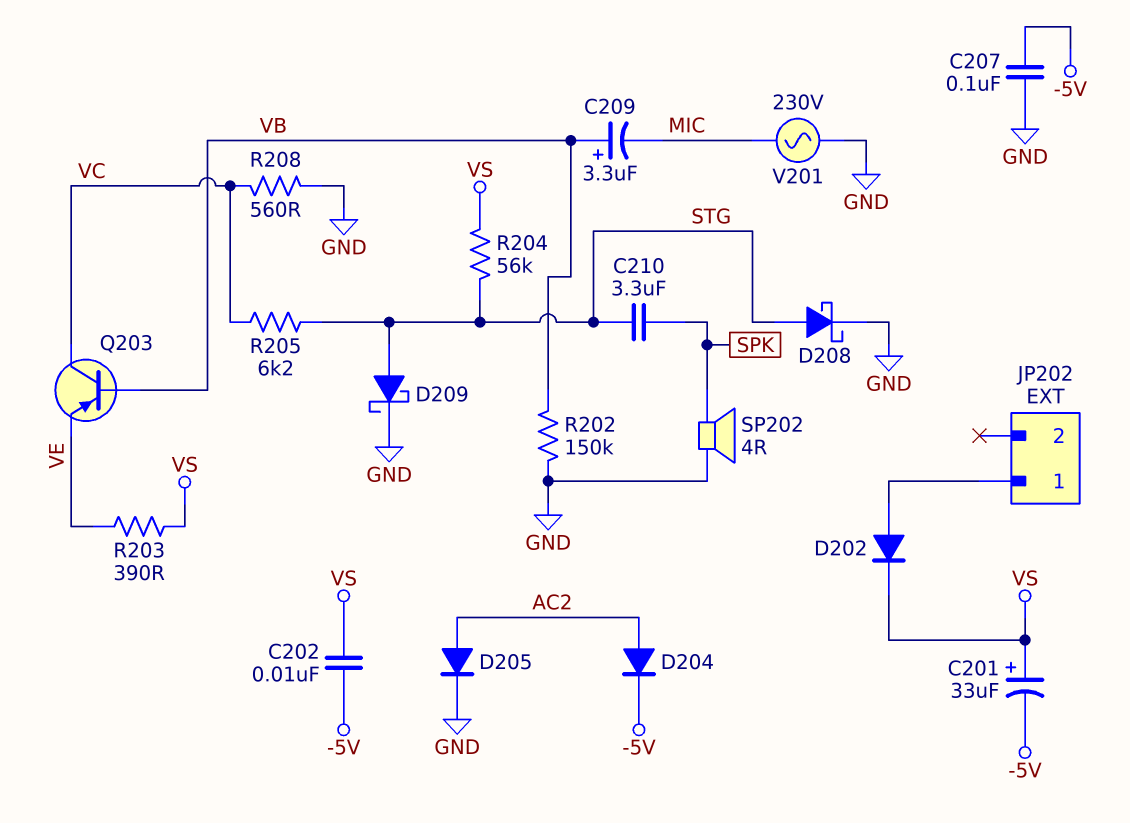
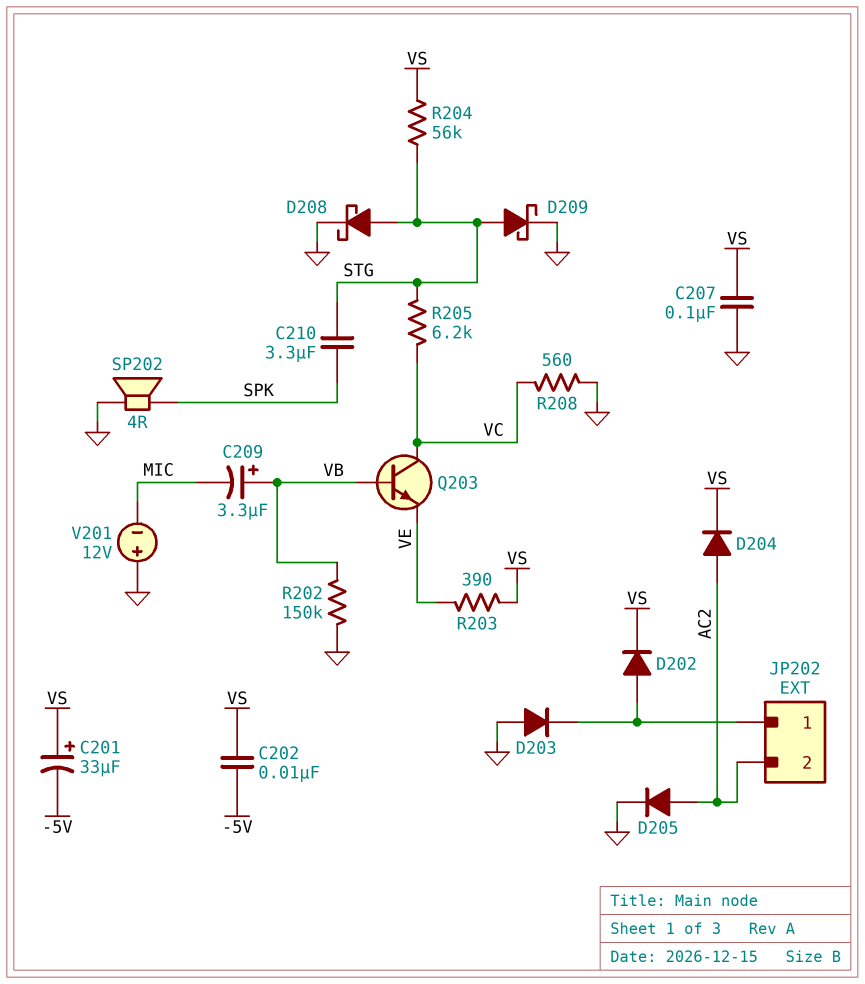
C207: 100nF (-5V, GND) -> 100nF (GND, VS)
D203: none -> diode (A GND, K JP202/1)
D204: diode (A AC2, K -5V) -> diode (A AC2, K VS)
JP202 pin 2: none -> AC2
Q203: PNP (B VB, C VC, E VE) -> NPN (B VB, C VC, E VE)
V201: AC 230V (GND, MIC) -> 12V (plus GND, minus MIC)

